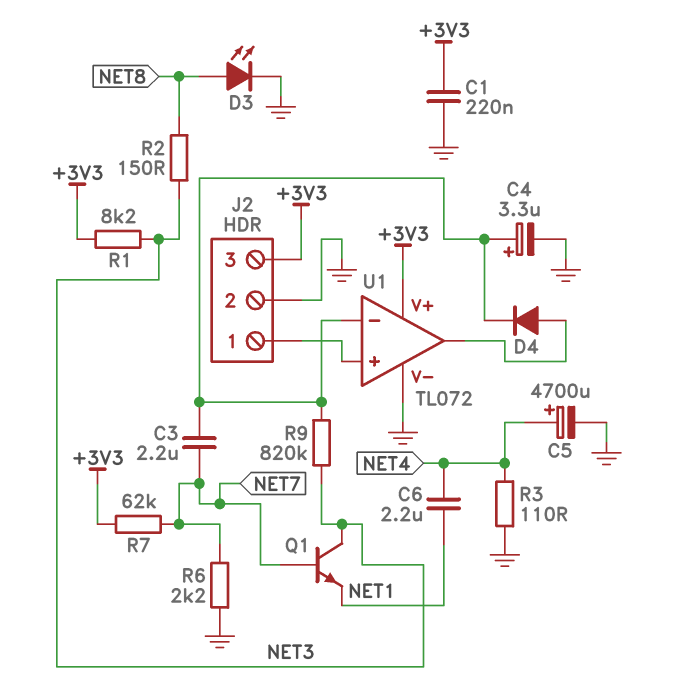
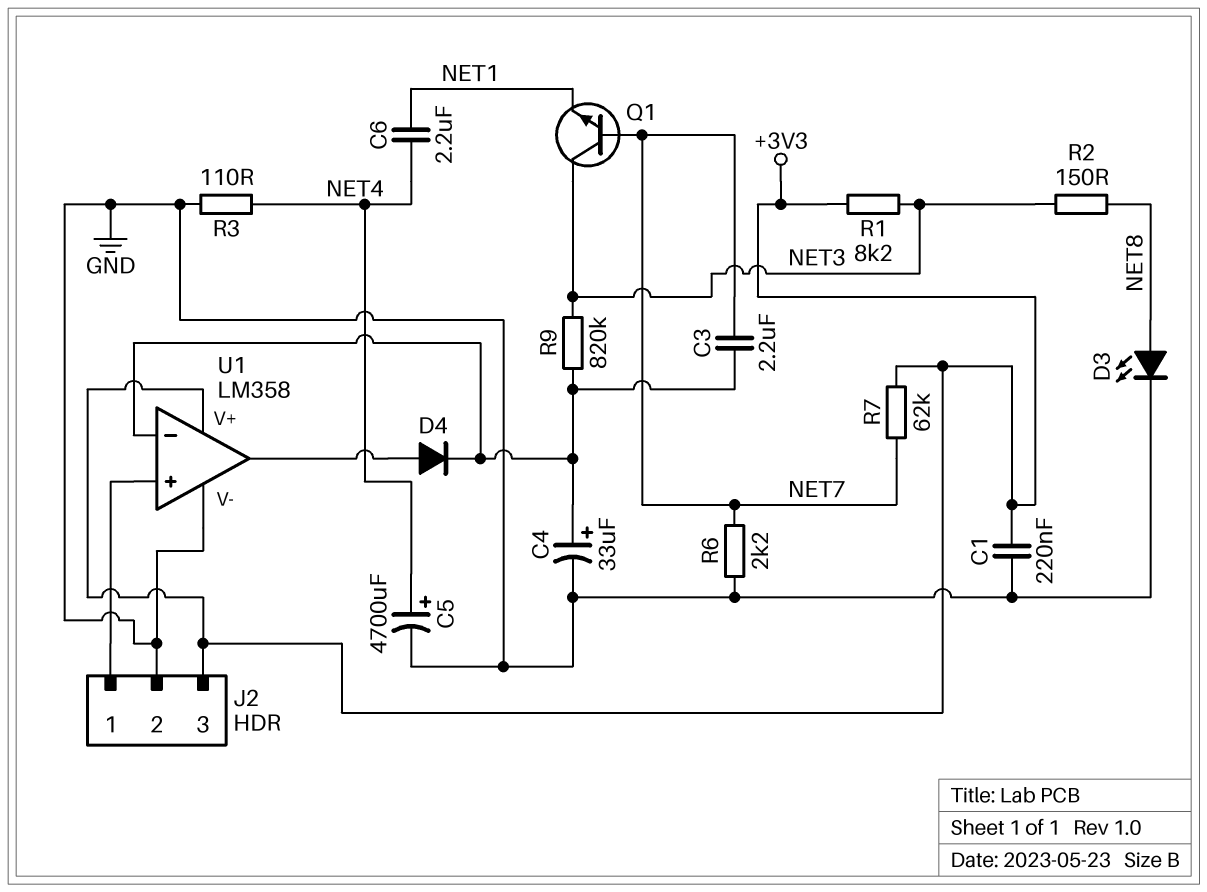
C4: 3.3uF (plus U1/in-, minus GND) -> 33uF (plus U1/in-, minus GND)
U1: TL072 -> LM358

